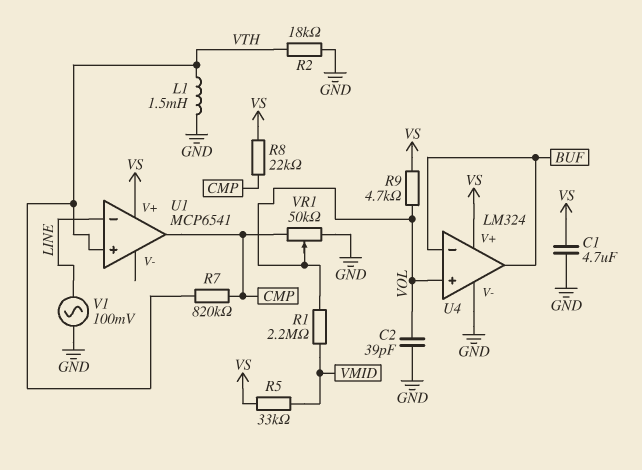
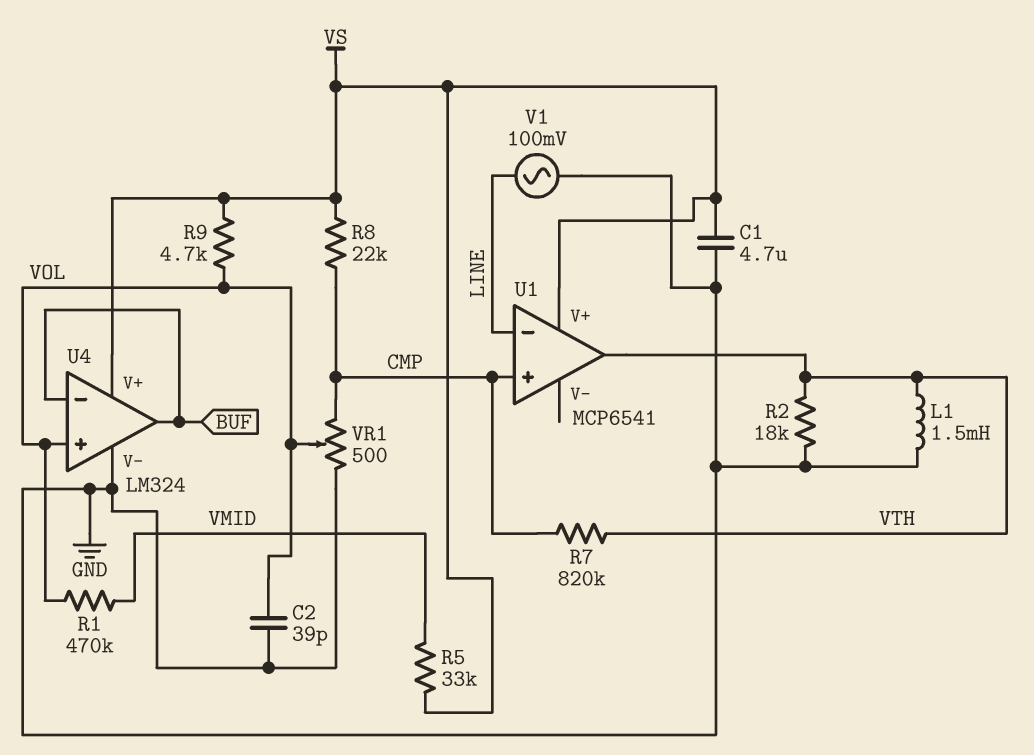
R1: 2.2M (VMID, VOL) -> 470k (VMID, VOL)
U1 pin in+: VTH -> CMP
U1 pin out: CMP -> VTH
VR1: 50k (CMP, GND, wiper VOL) -> 500 (CMP, GND, wiper VOL)

